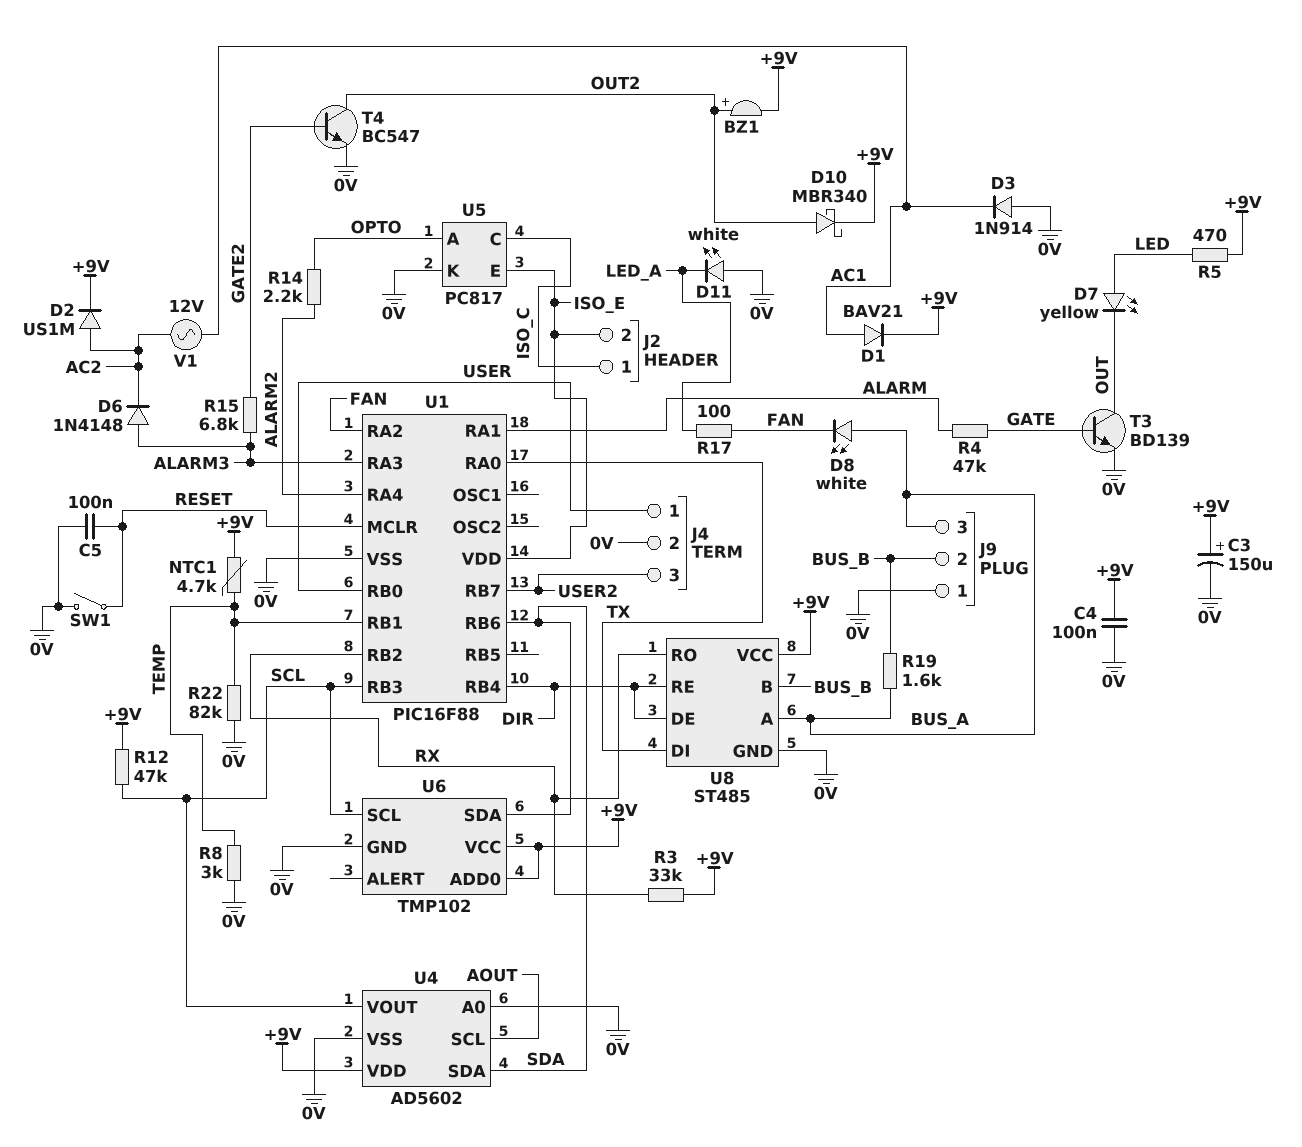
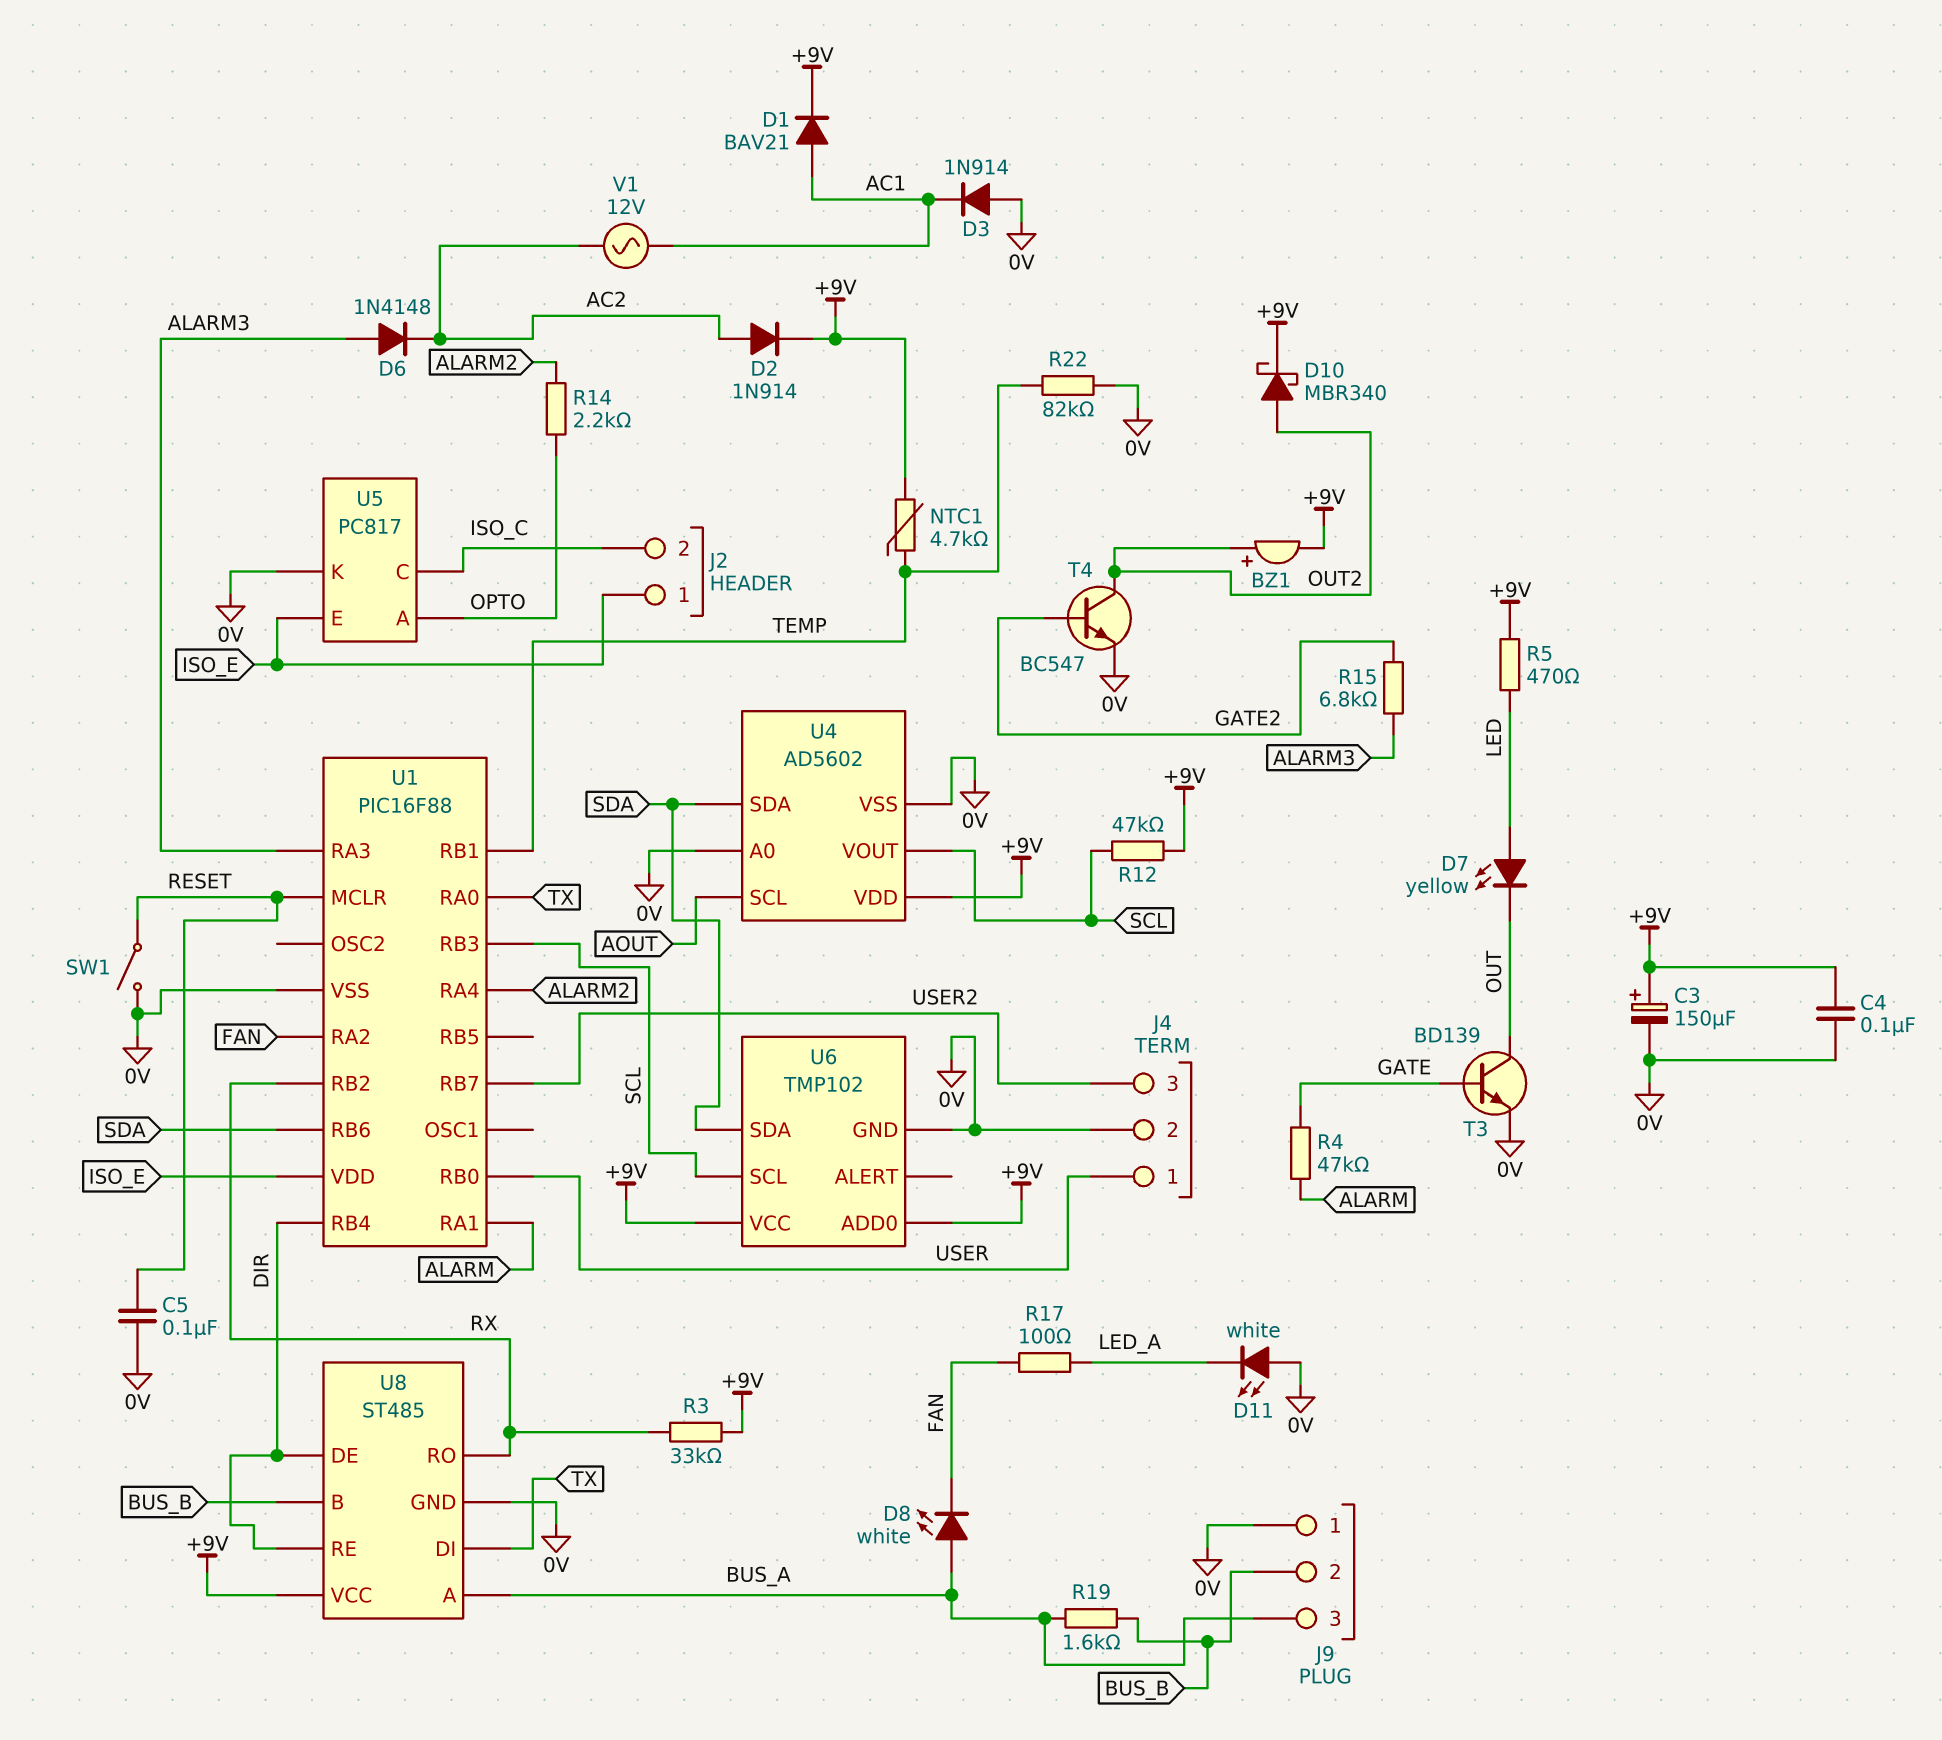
D2: diode US1M (A AC2, K +9V) -> diode 1N914 (A AC2, K +9V)
J2 pin 1: ISO_C -> ISO_E
J2 pin 2: ISO_E -> ISO_C
R8: 3k (0V, TEMP) -> none

